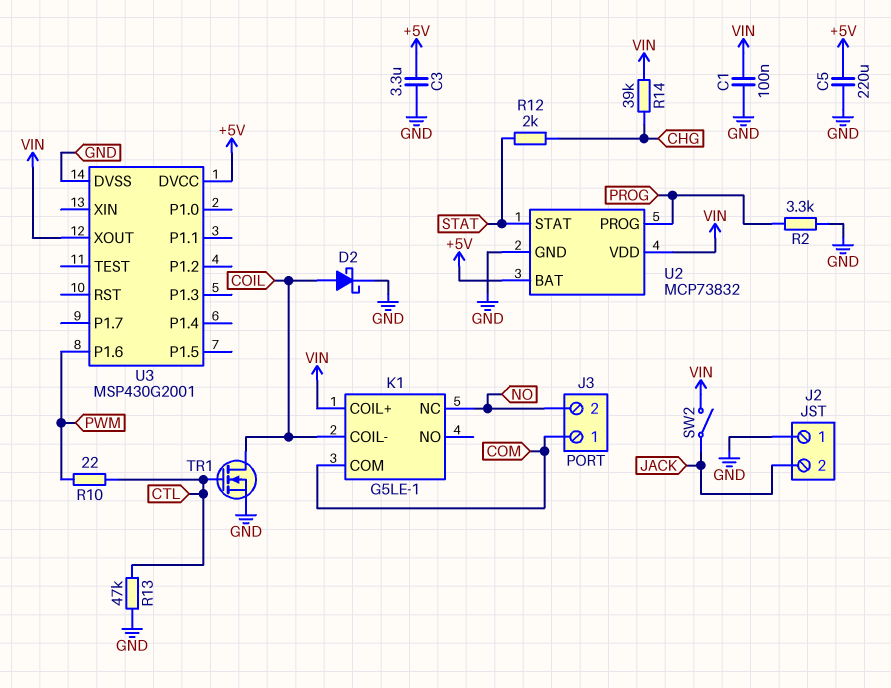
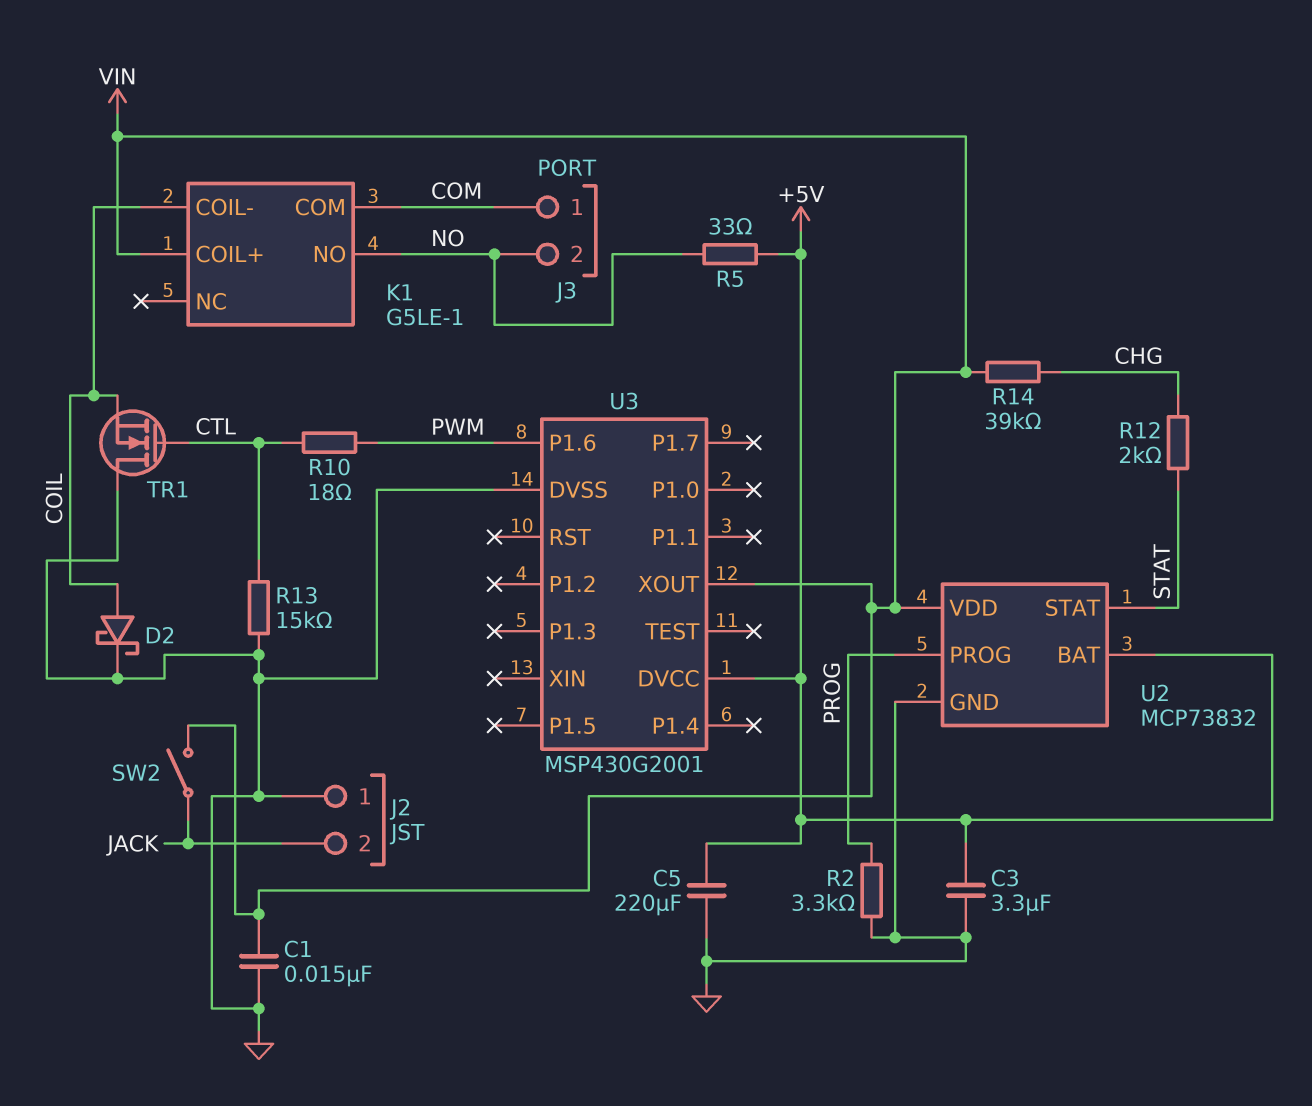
C1: 100nF (GND, VIN) -> 15nF (GND, VIN)
K1 pin NC: NO -> none
K1 pin NO: none -> NO
R5: none -> 33 (+5V, NO)
R10: 22 (CTL, PWM) -> 18 (CTL, PWM)
R13: 47k (CTL, GND) -> 15k (CTL, GND)
TR1: NMOS (G CTL, D COIL, S GND) -> NMOS (G CTL, D GND, S COIL)

